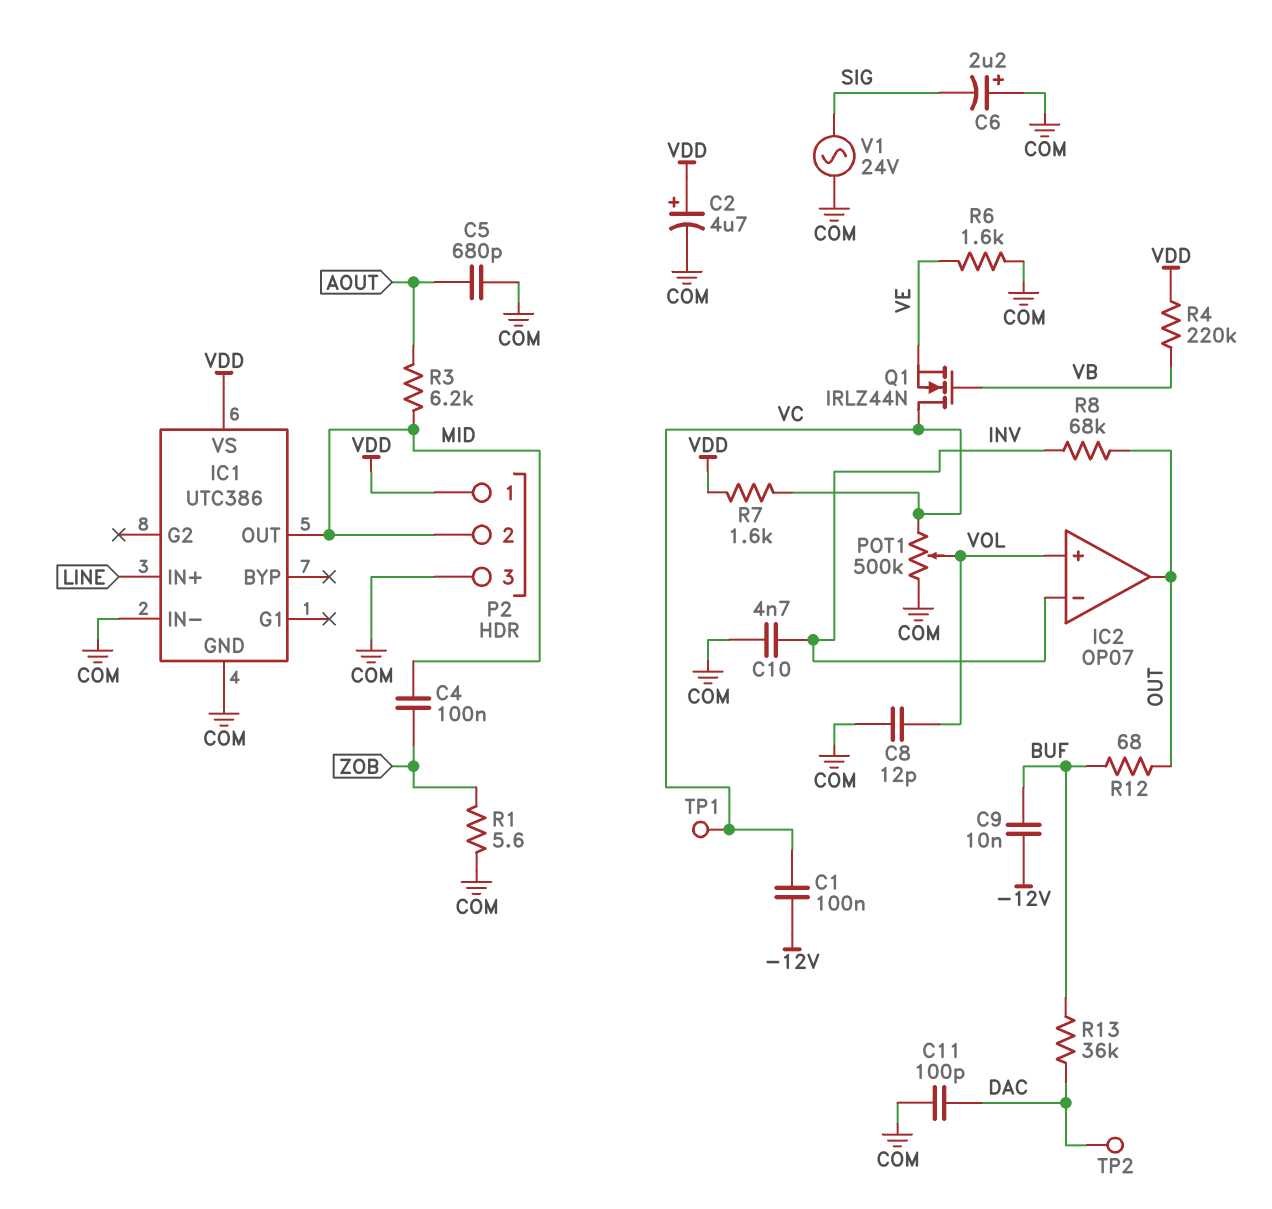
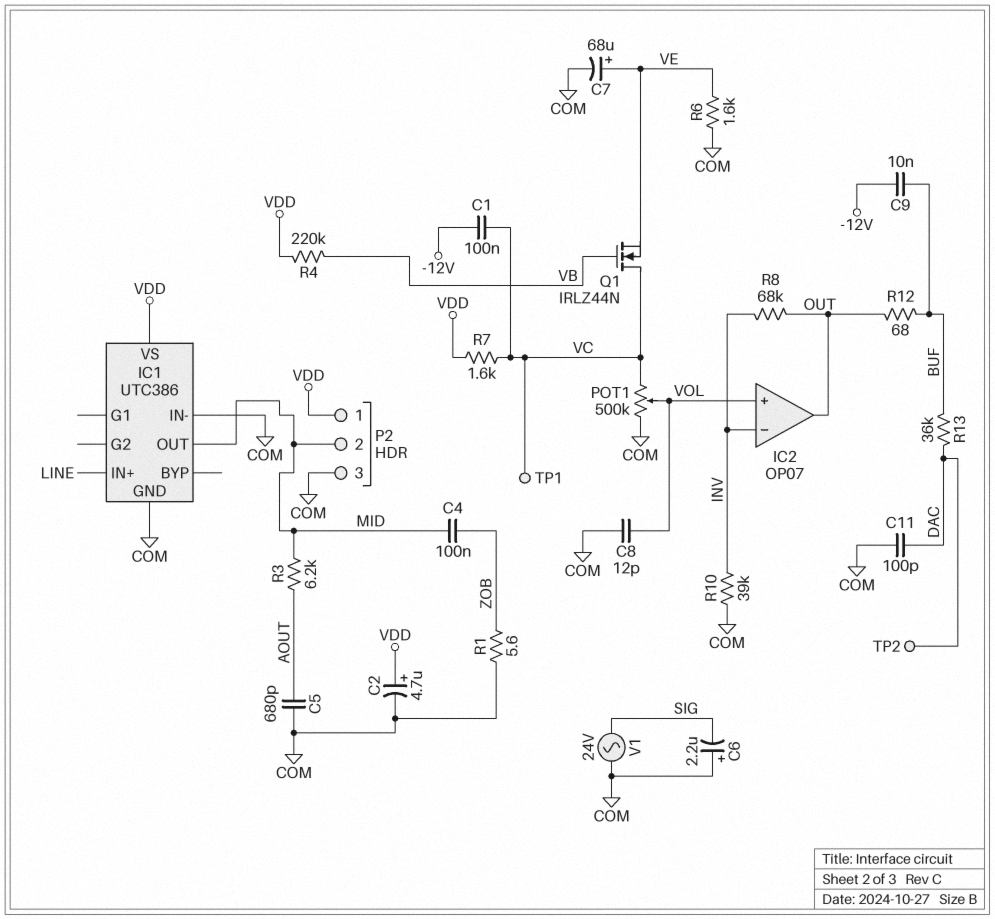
C7: none -> 68uF (plus VE, minus COM)
C10: 4.7nF (COM, INV) -> none
R10: none -> 39k (COM, INV)

